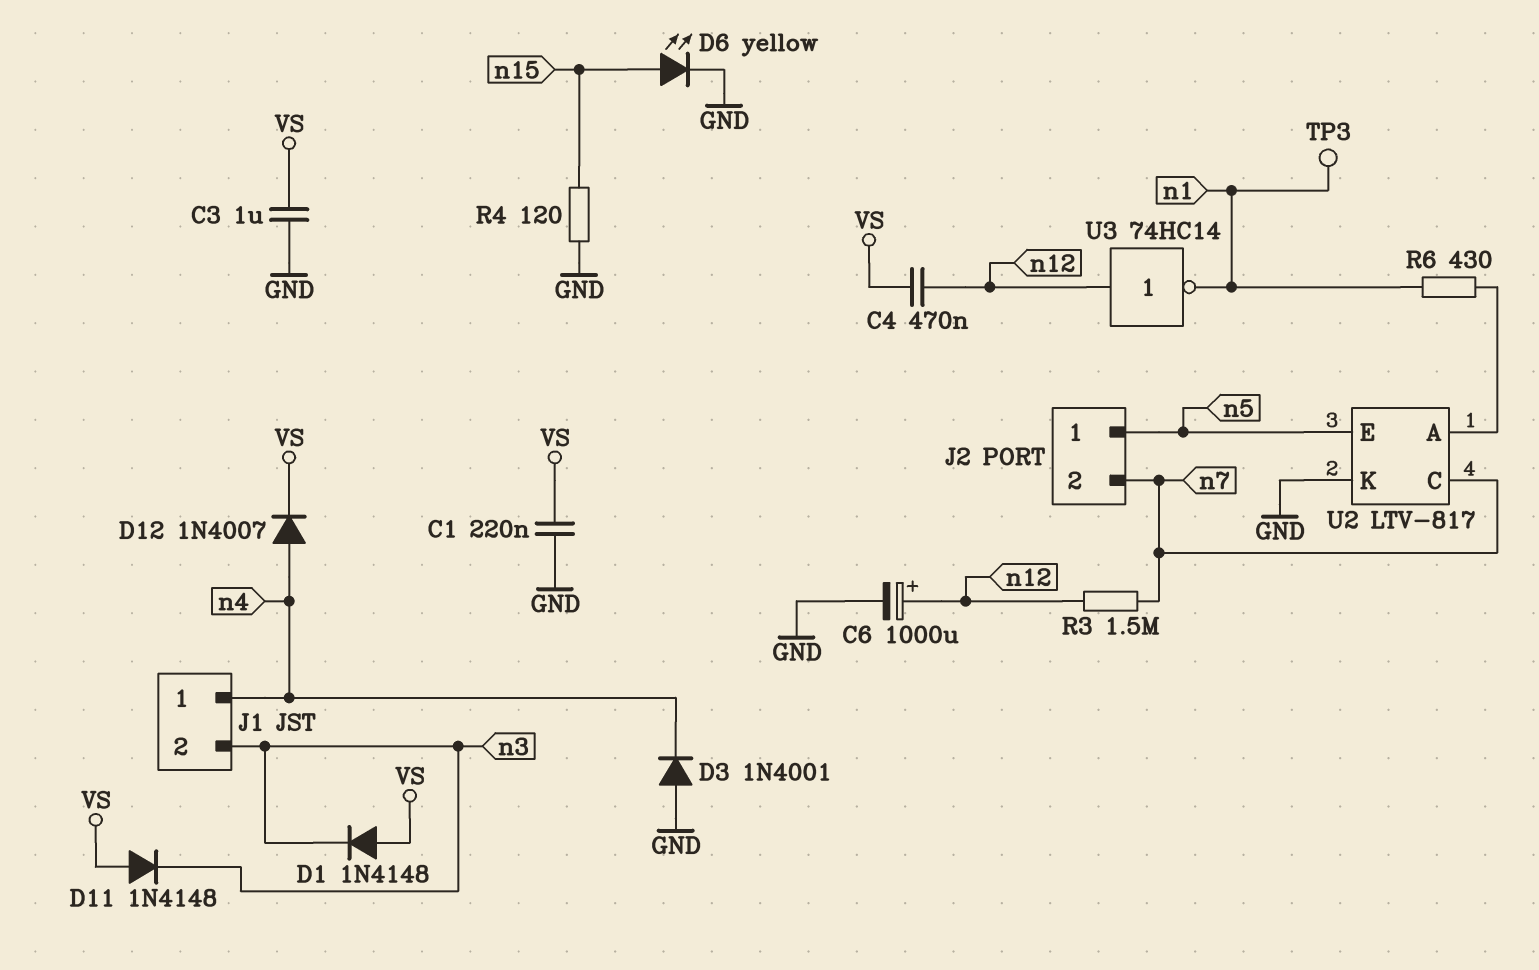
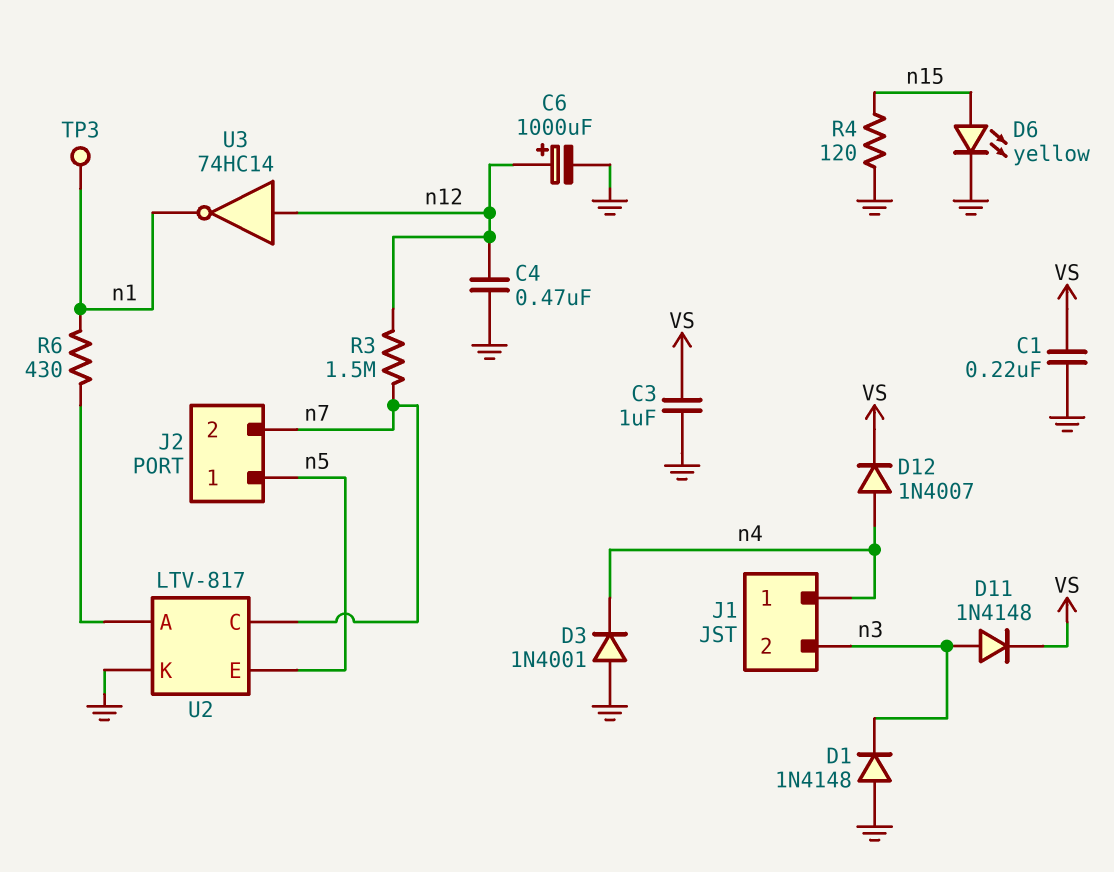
C4: 470nF (VS, n12) -> 470nF (GND, n12)
D1: diode 1N4148 (A VS, K n3) -> diode 1N4148 (A GND, K n3)
D11: diode 1N4148 (A VS, K n3) -> diode 1N4148 (A n3, K VS)

